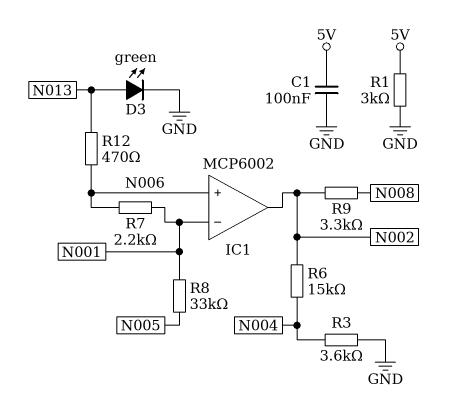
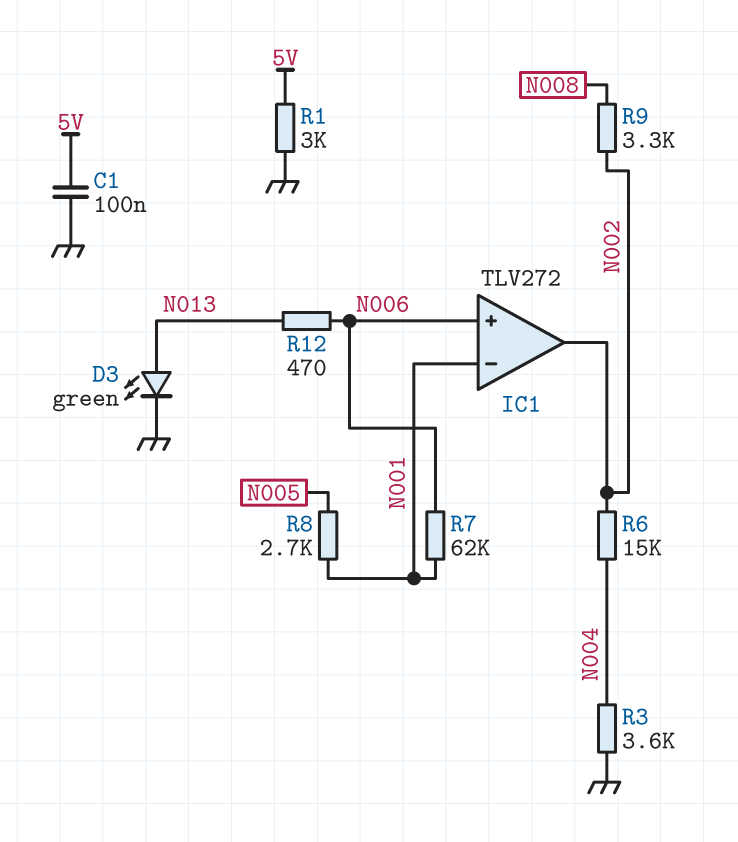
IC1: MCP6002 -> TLV272
R7: 2.2k (N001, N006) -> 62k (N001, N006)
R8: 33k (N001, N005) -> 2.7k (N001, N005)

